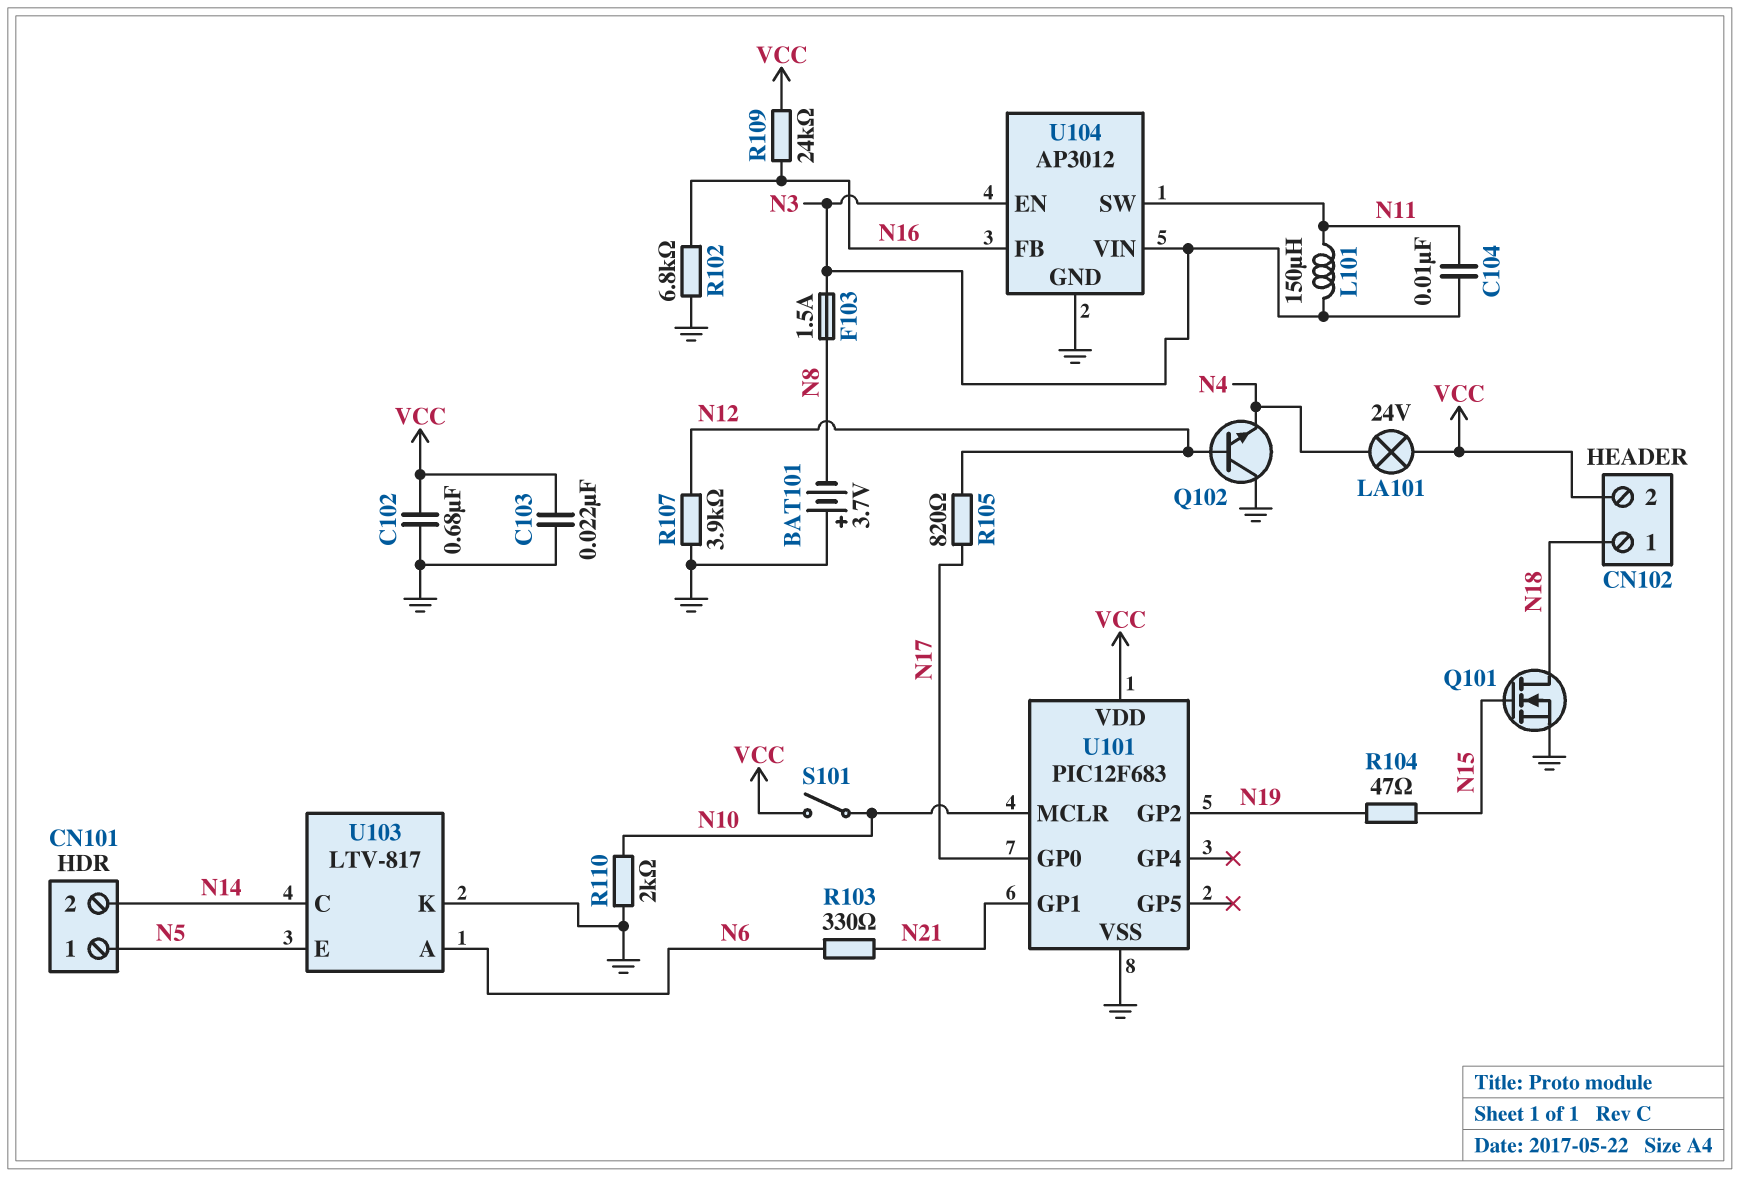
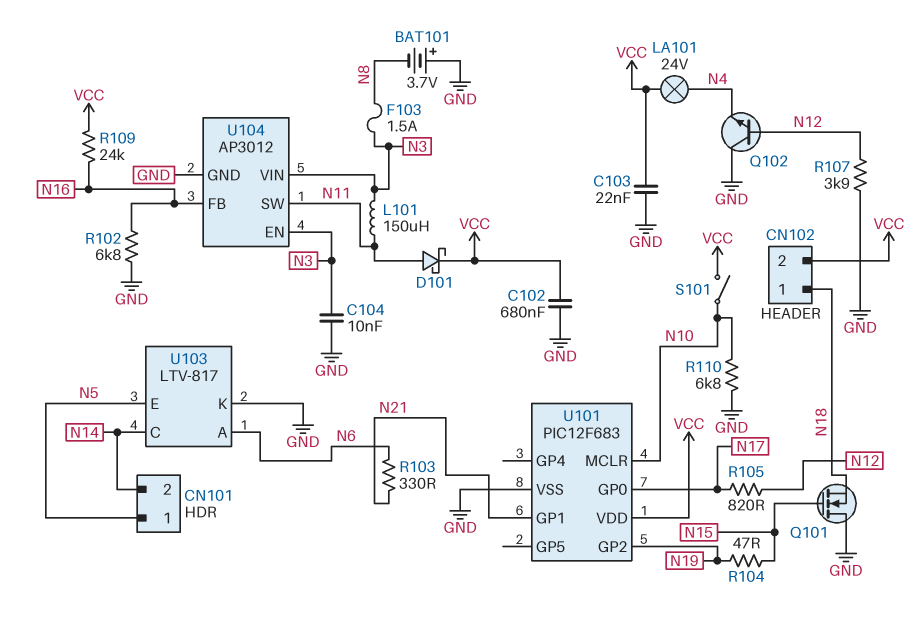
C104: 10nF (N3, N11) -> 10nF (GND, N3)
D101: none -> schottky (A N11, K VCC)
Q101: NMOS (G N15, D N18, S GND) -> NMOS (G N15, D GND, S N18)
R110: 2k (GND, N10) -> 6.8k (GND, N10)

